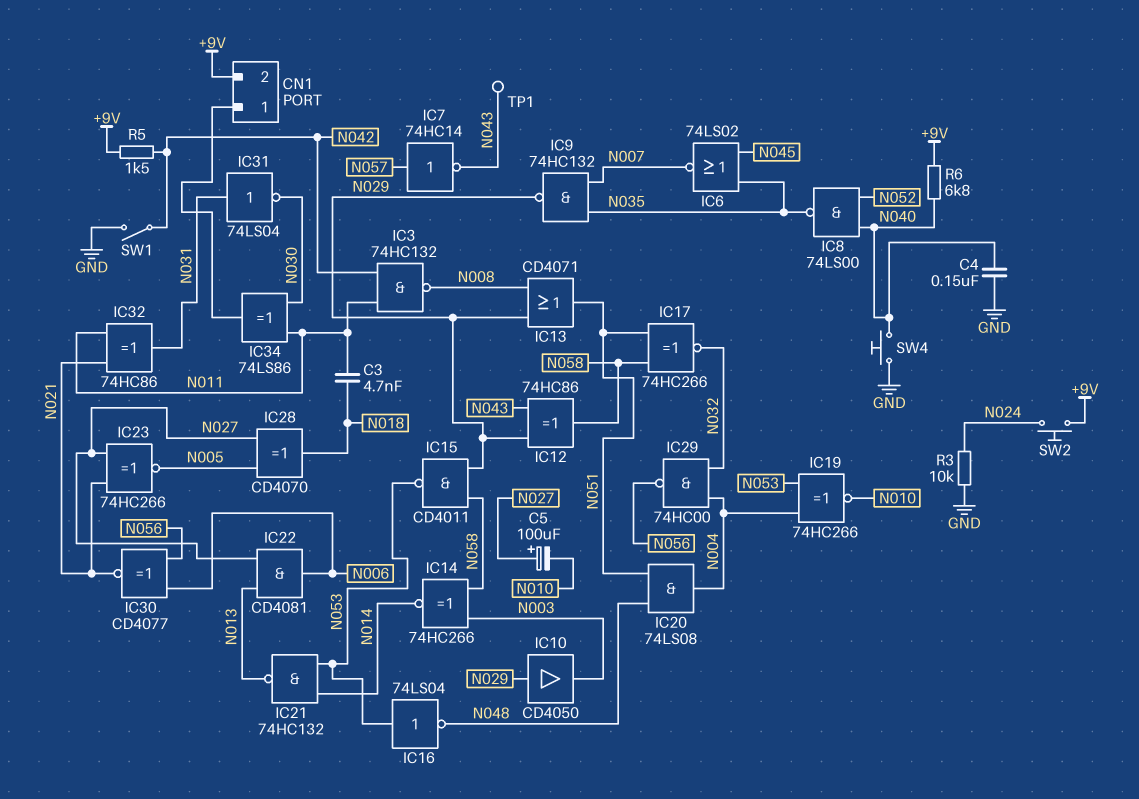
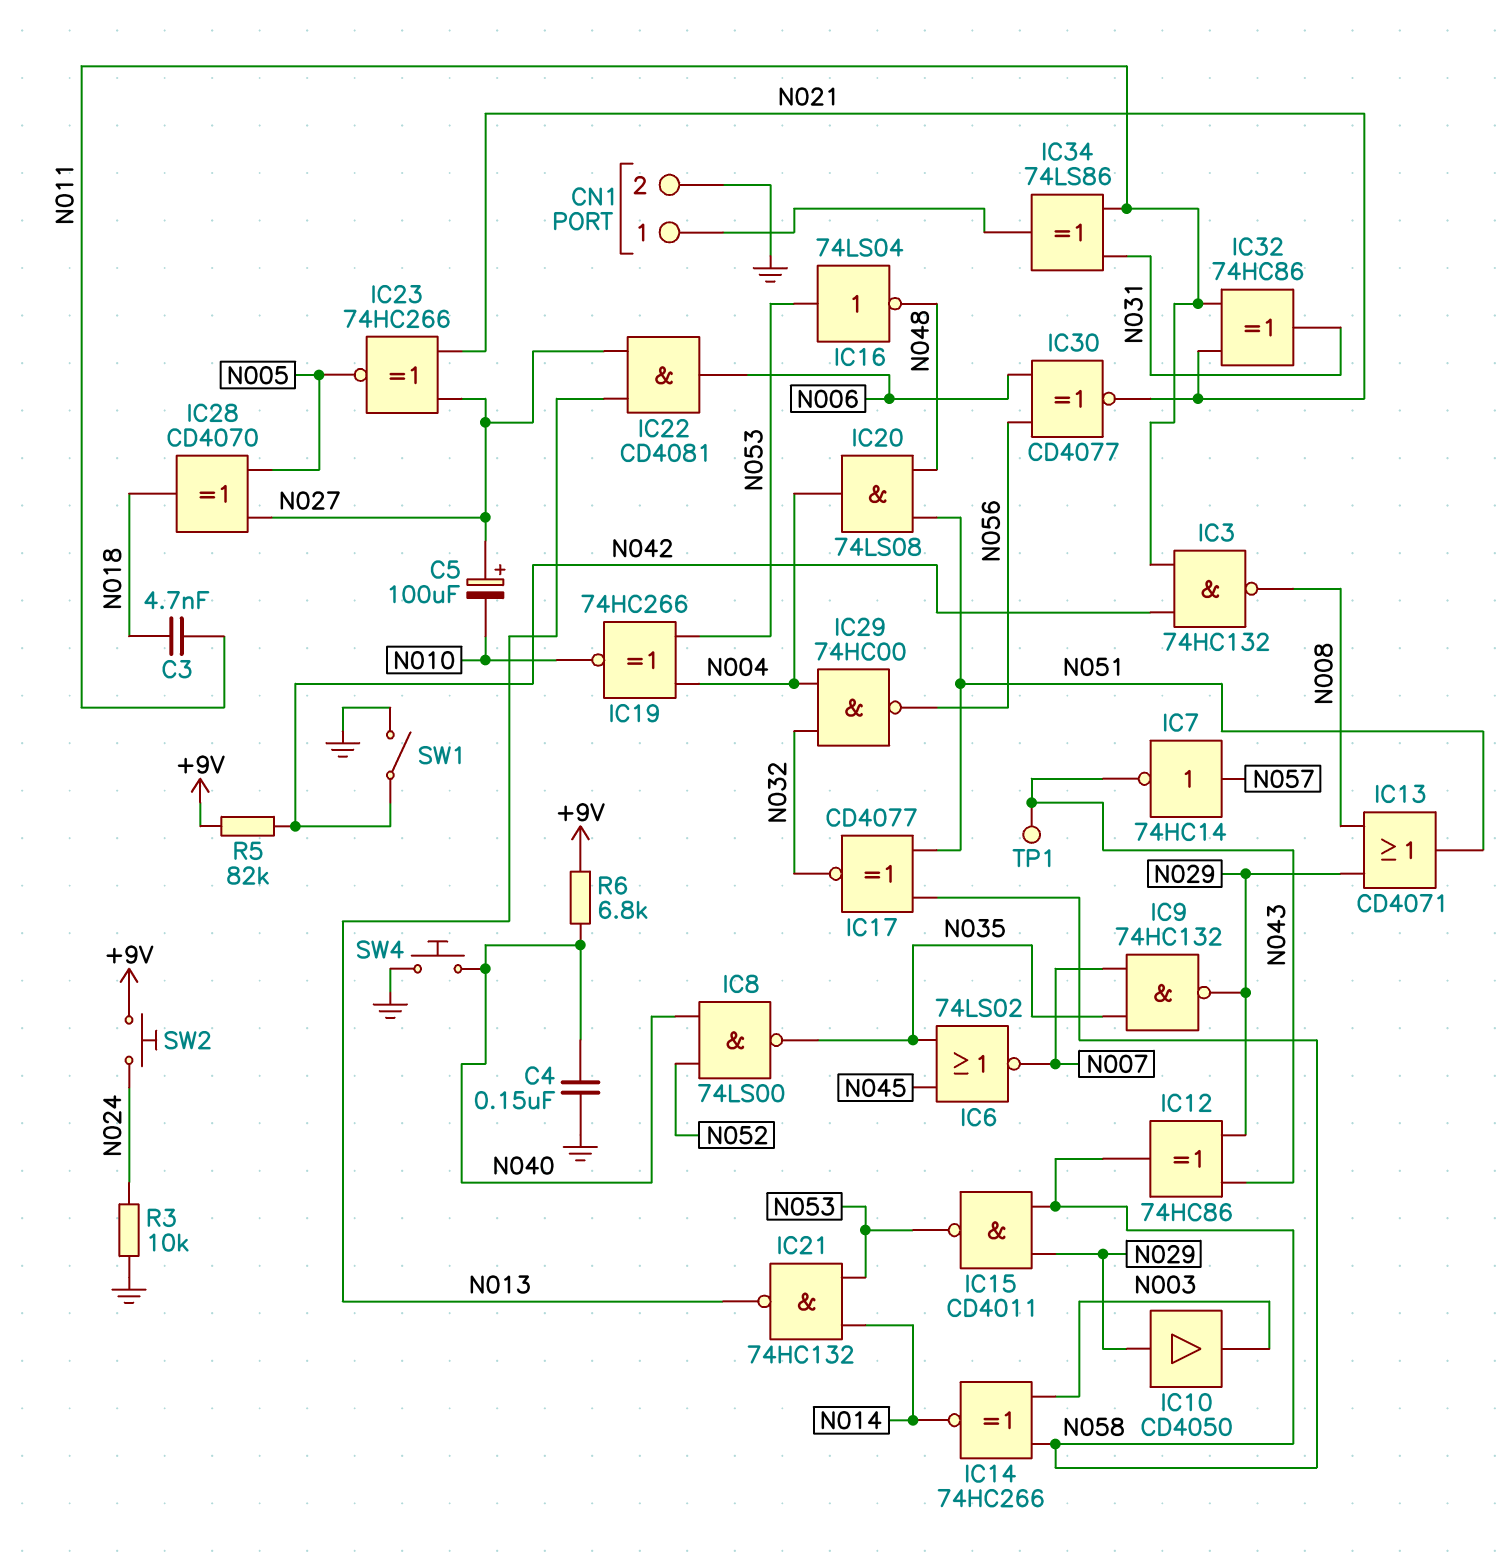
CN1 pin 2: +9V -> GND
IC17: XNOR 74HC266 (in N051, in N058, out N032) -> XNOR CD4077 (in N051, in N058, out N032)
IC31: NOT 74LS04 (in N031, out N030) -> none
IC34: XOR 74LS86 (in N011, in N030, out CN1/1) -> XOR 74LS86 (in N011, in N031, out CN1/1)
R5: 1.5k (+9V, N042) -> 82k (+9V, N042)

